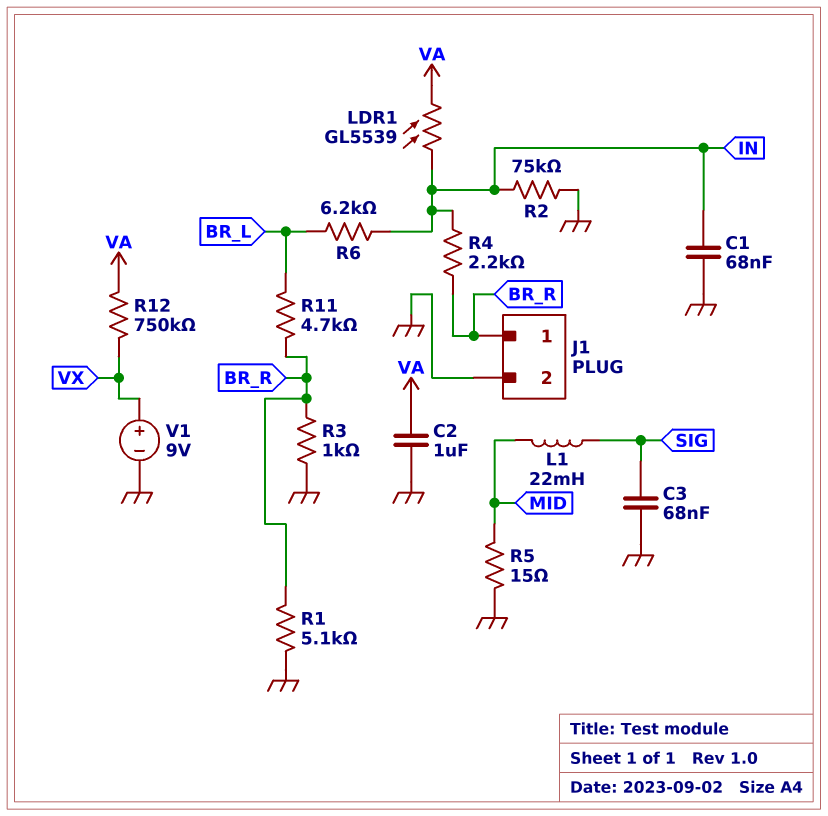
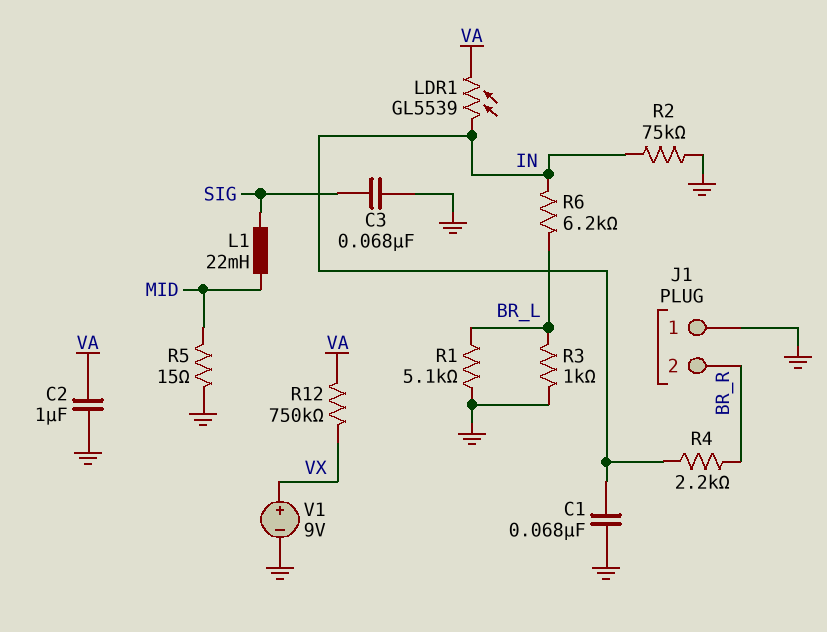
J1 pin 1: BR_R -> GND
J1 pin 2: GND -> BR_R
R1: 5.1k (BR_R, GND) -> 5.1k (BR_L, GND)
R3: 1k (BR_R, GND) -> 1k (BR_L, GND)
R11: 4.7k (BR_L, BR_R) -> none

